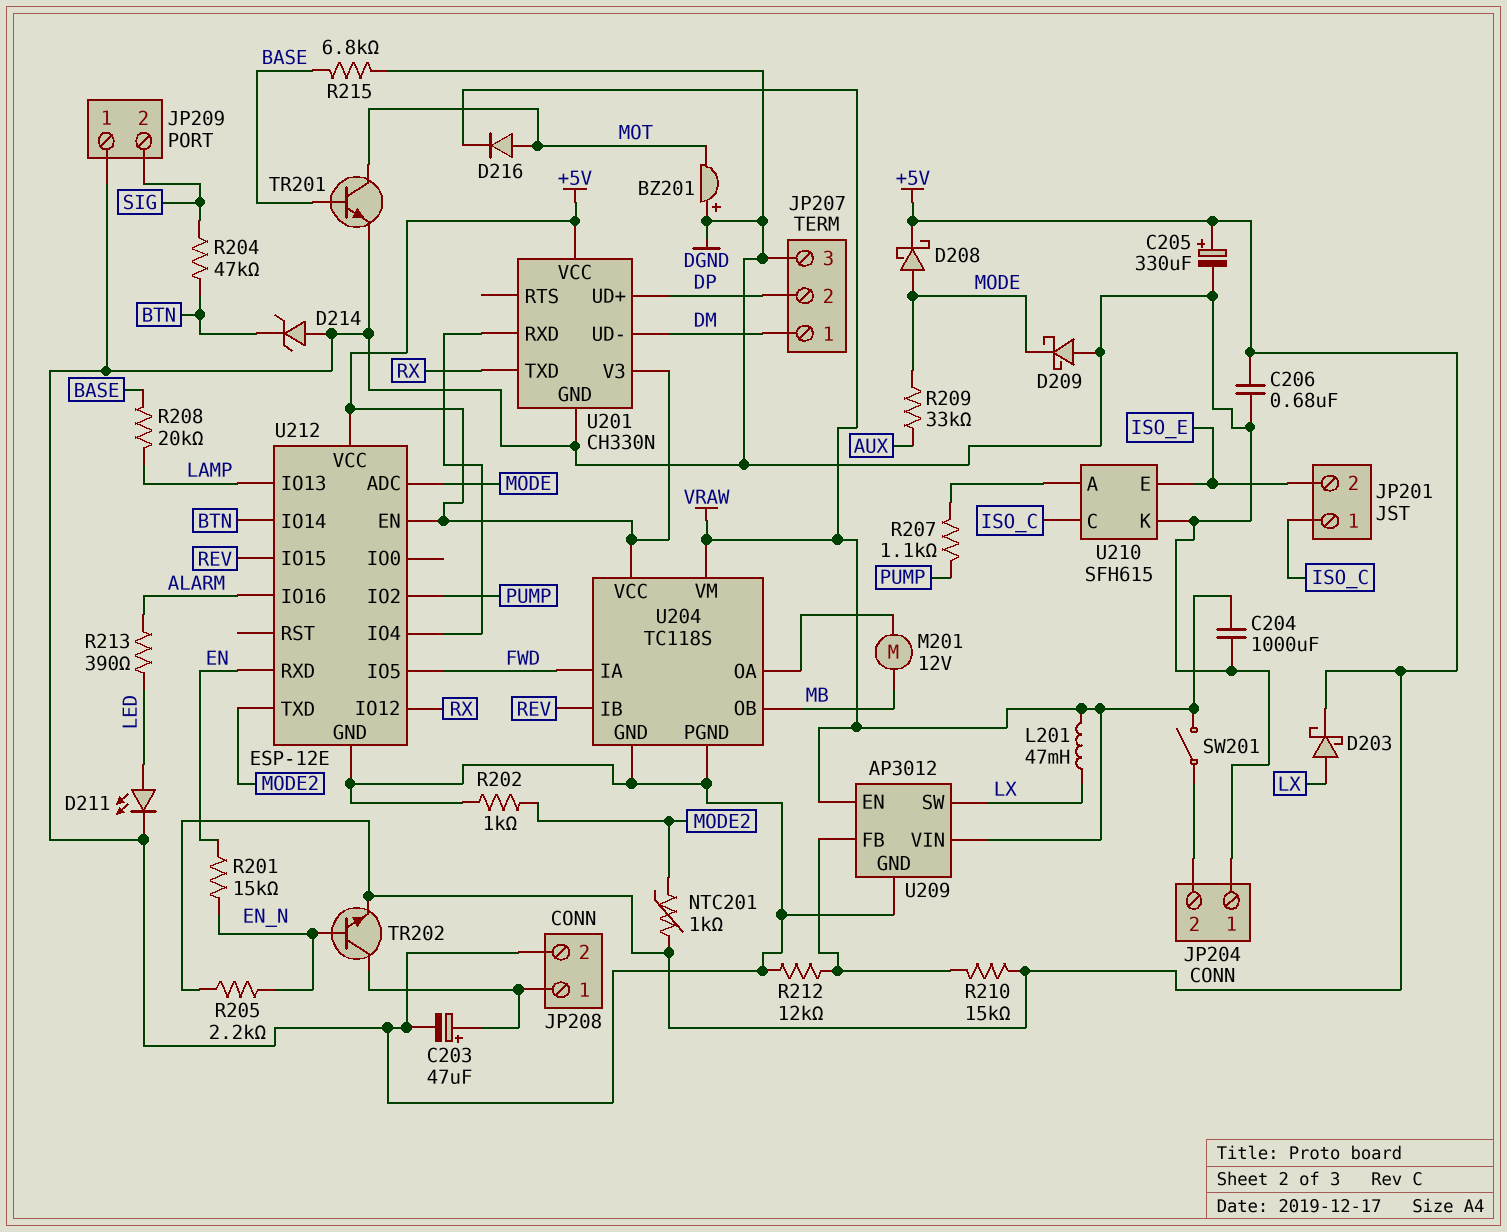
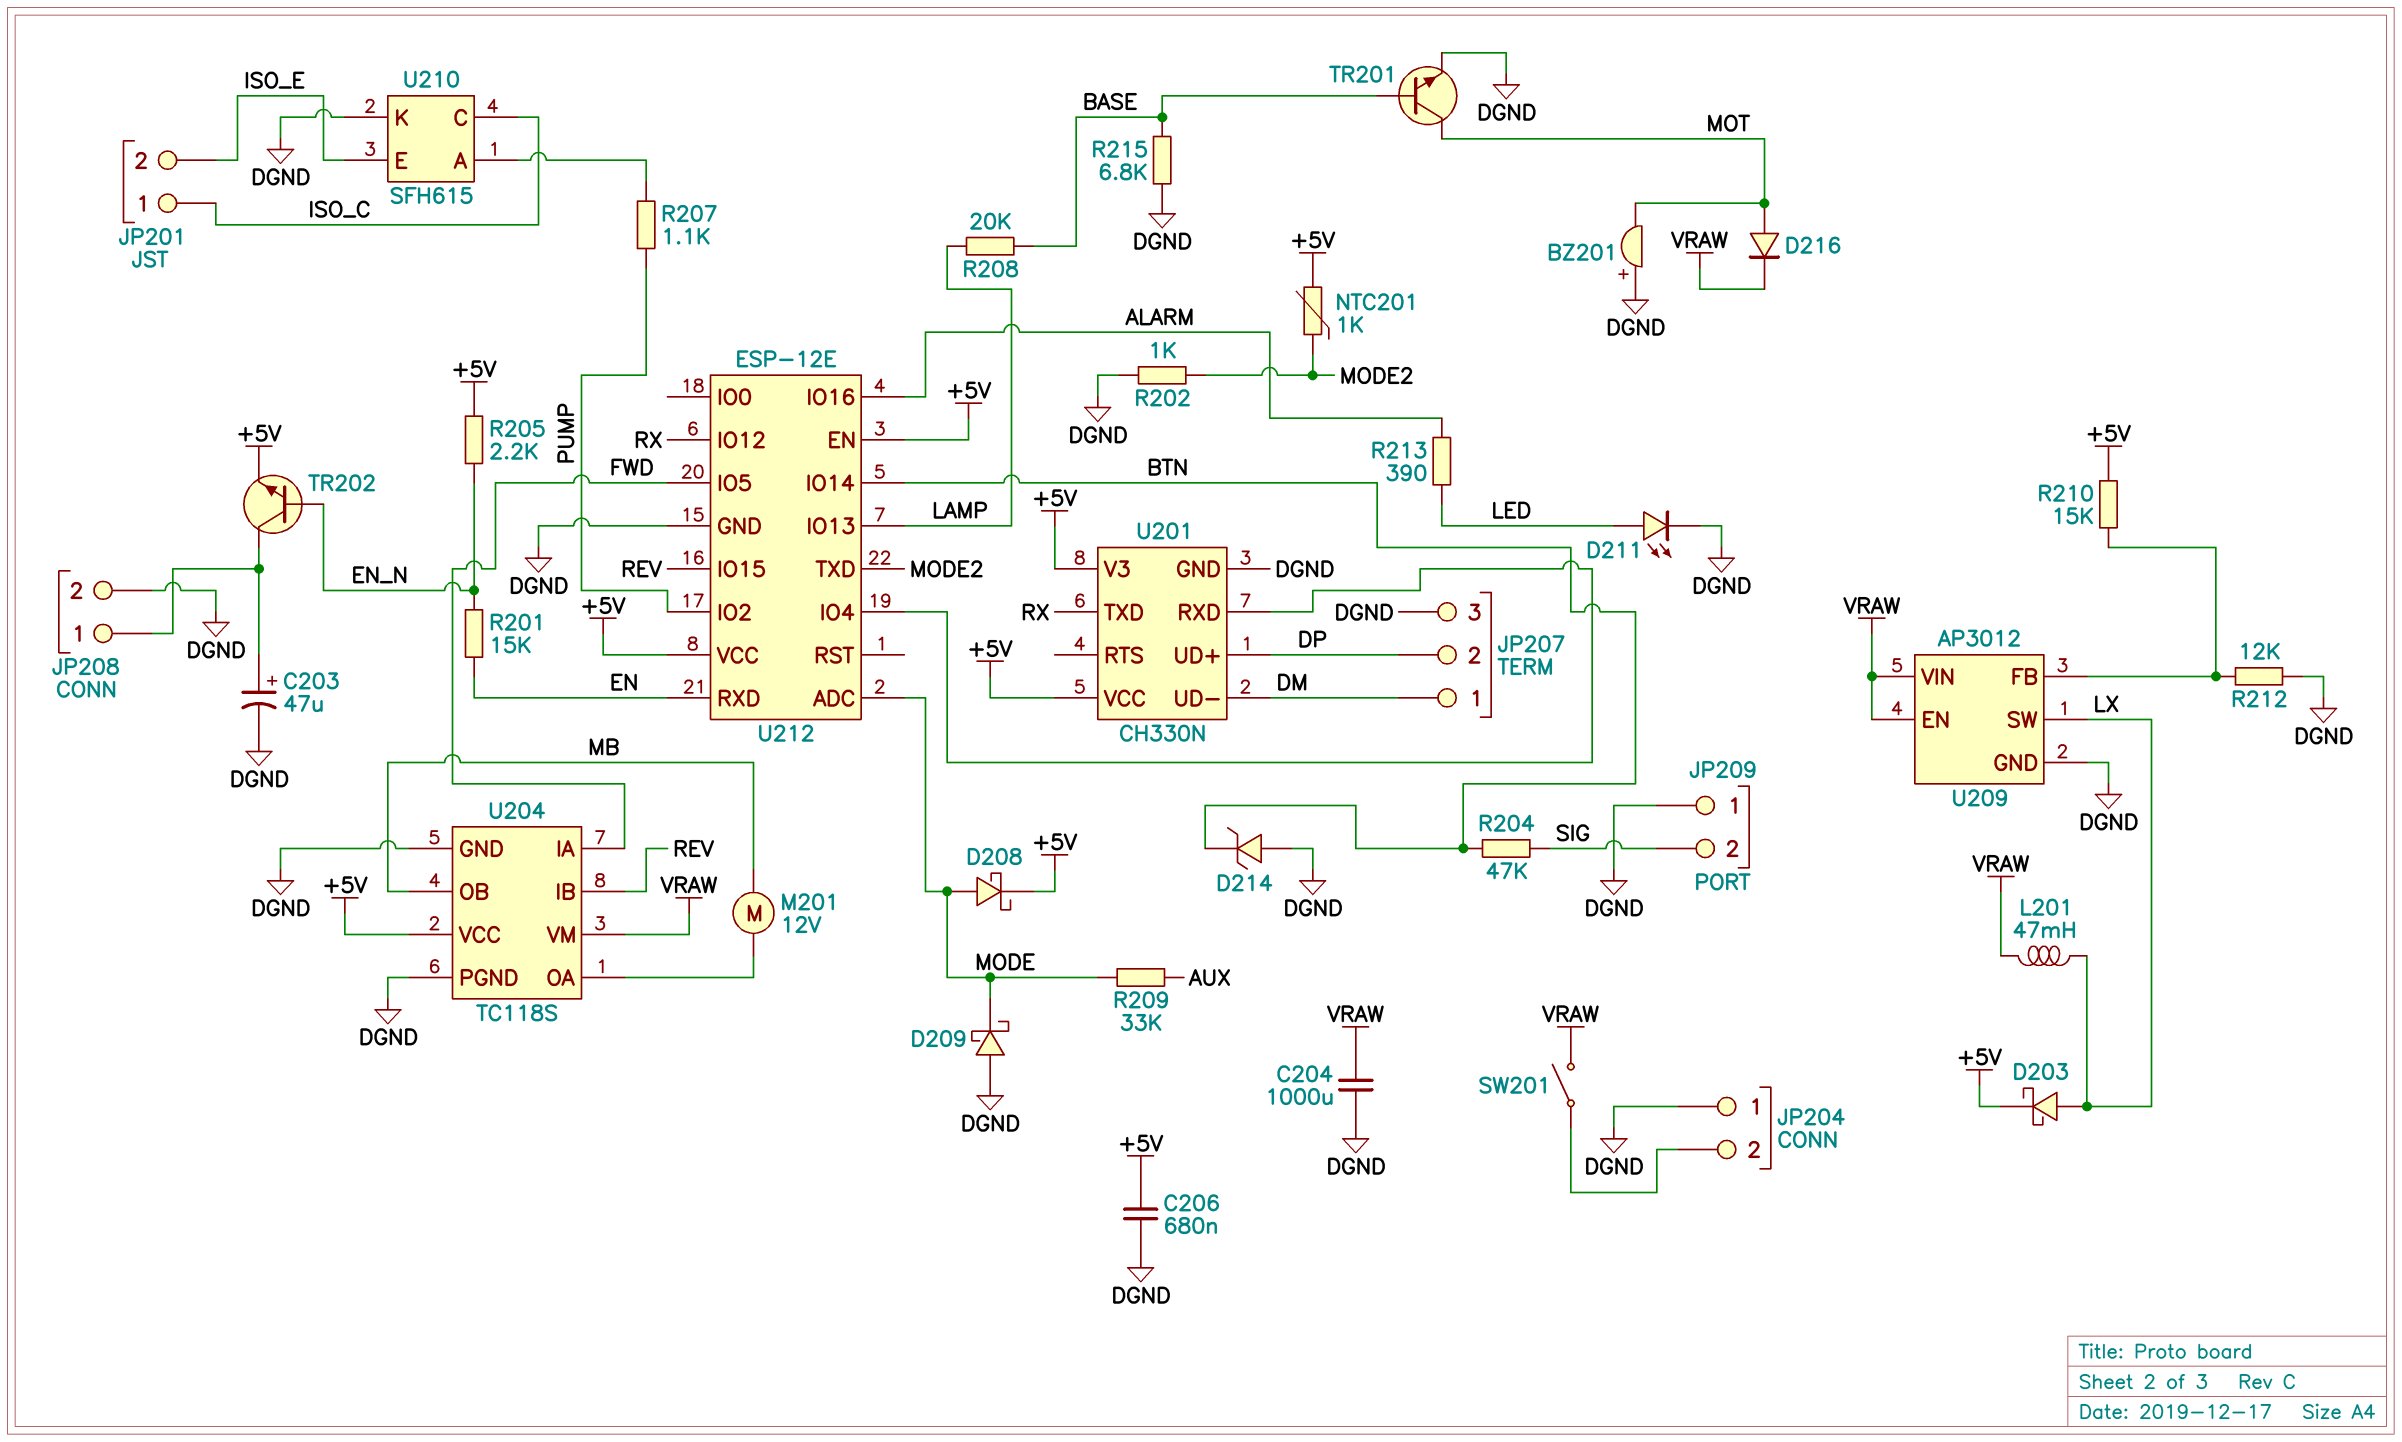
C205: 330uF (plus +5V, minus DGND) -> none

